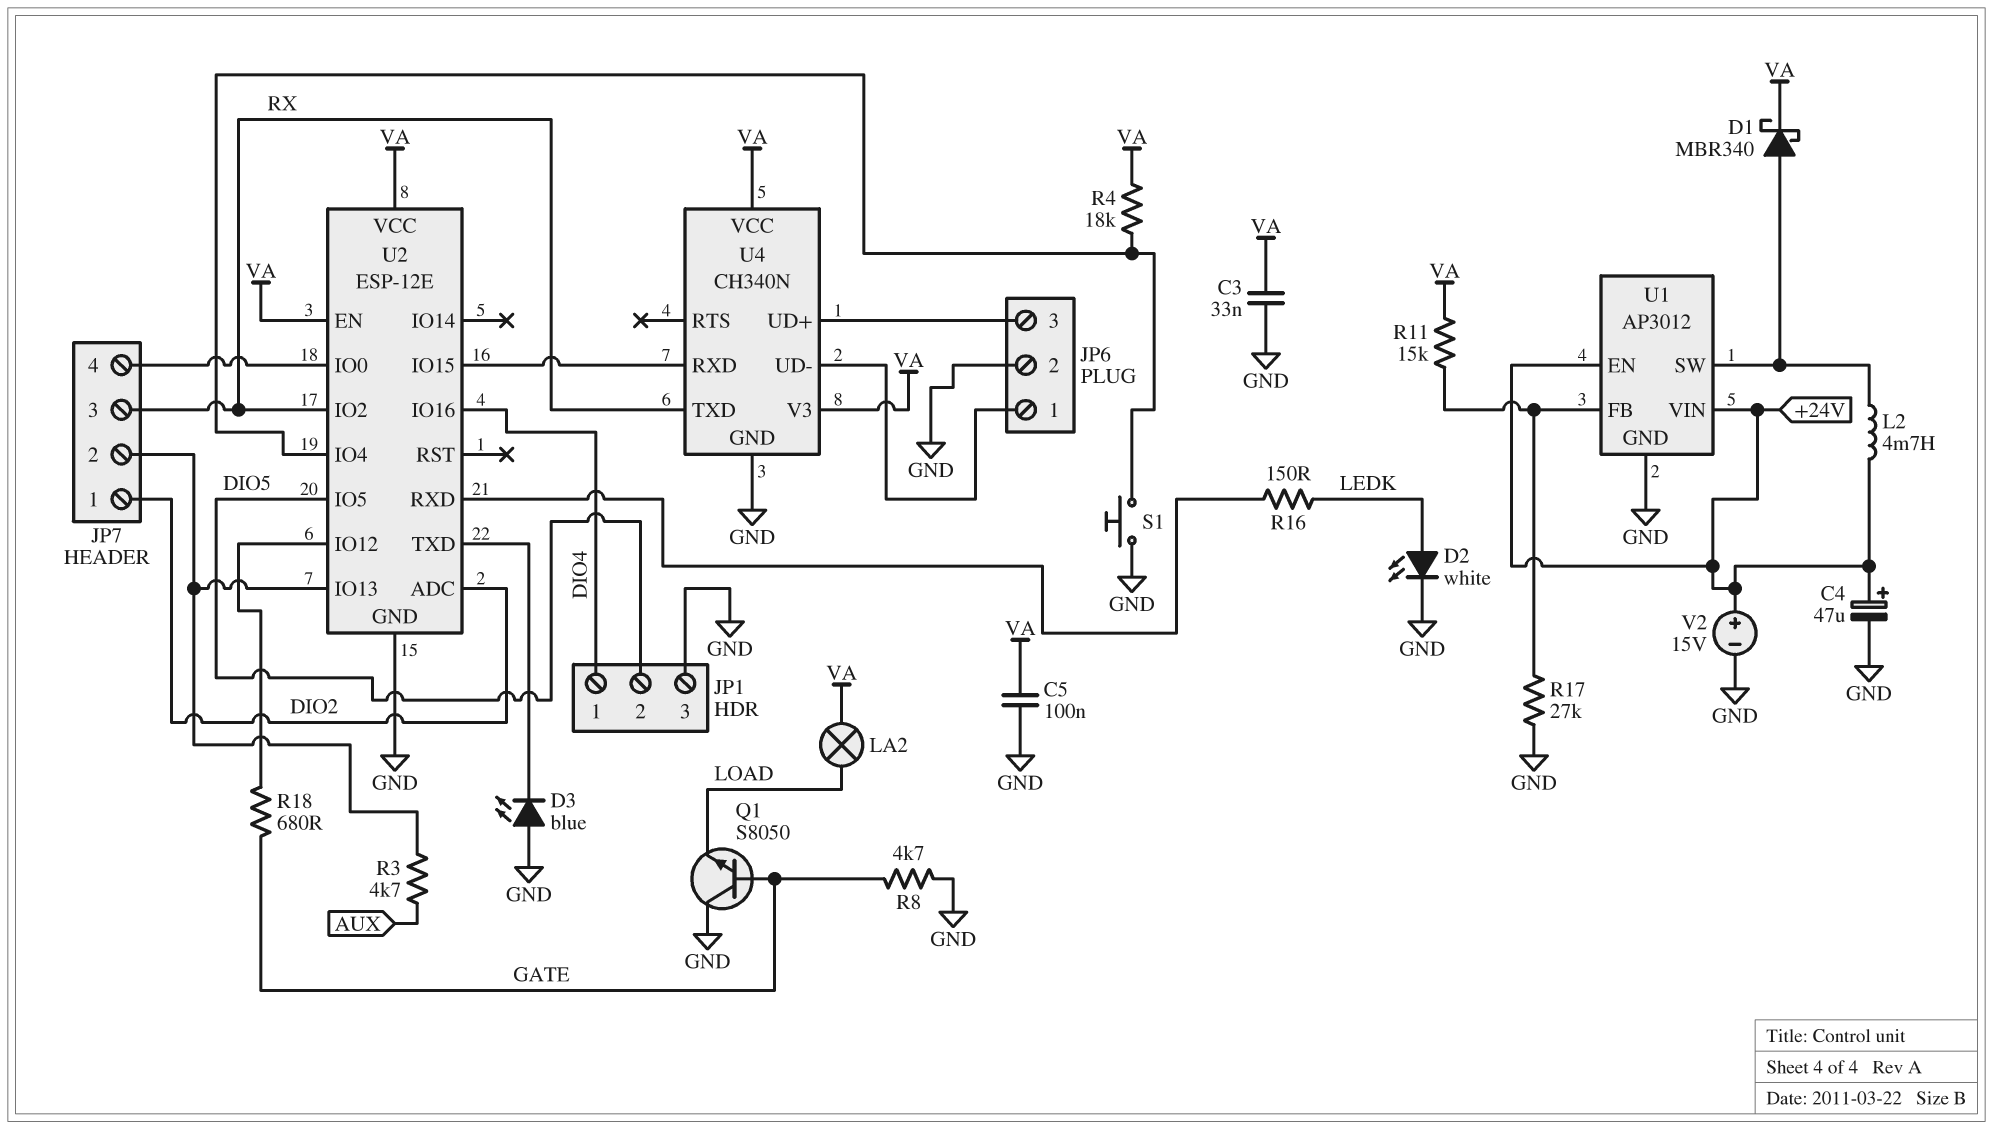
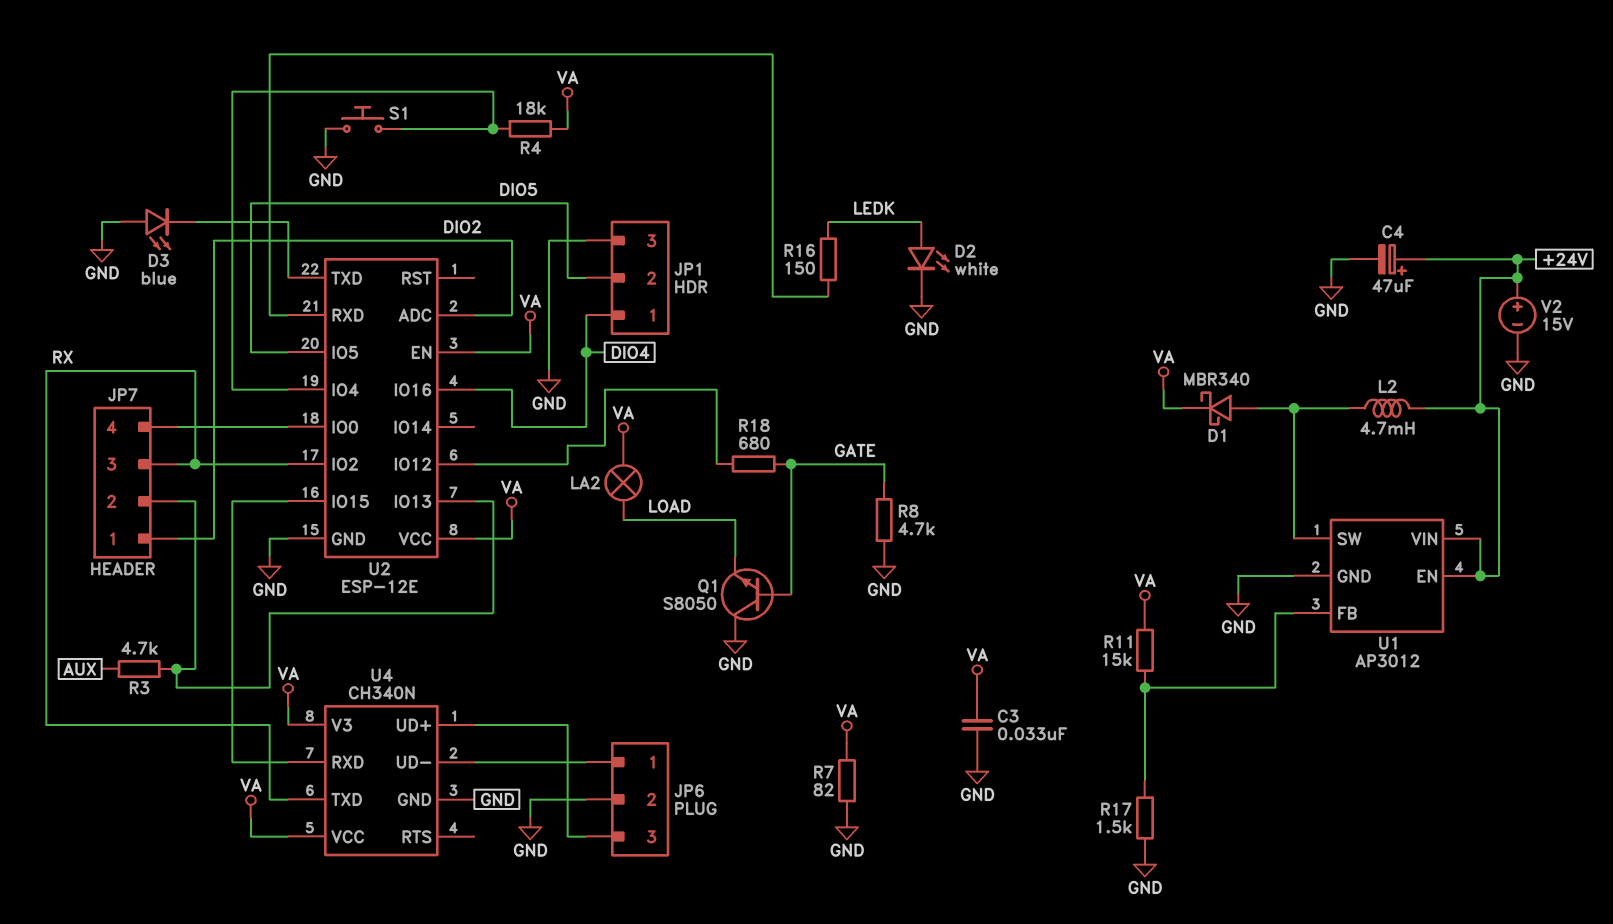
C5: 100nF (GND, VA) -> none
R7: none -> 82 (GND, VA)
R17: 27k (GND, U1/FB) -> 1.5k (GND, U1/FB)

